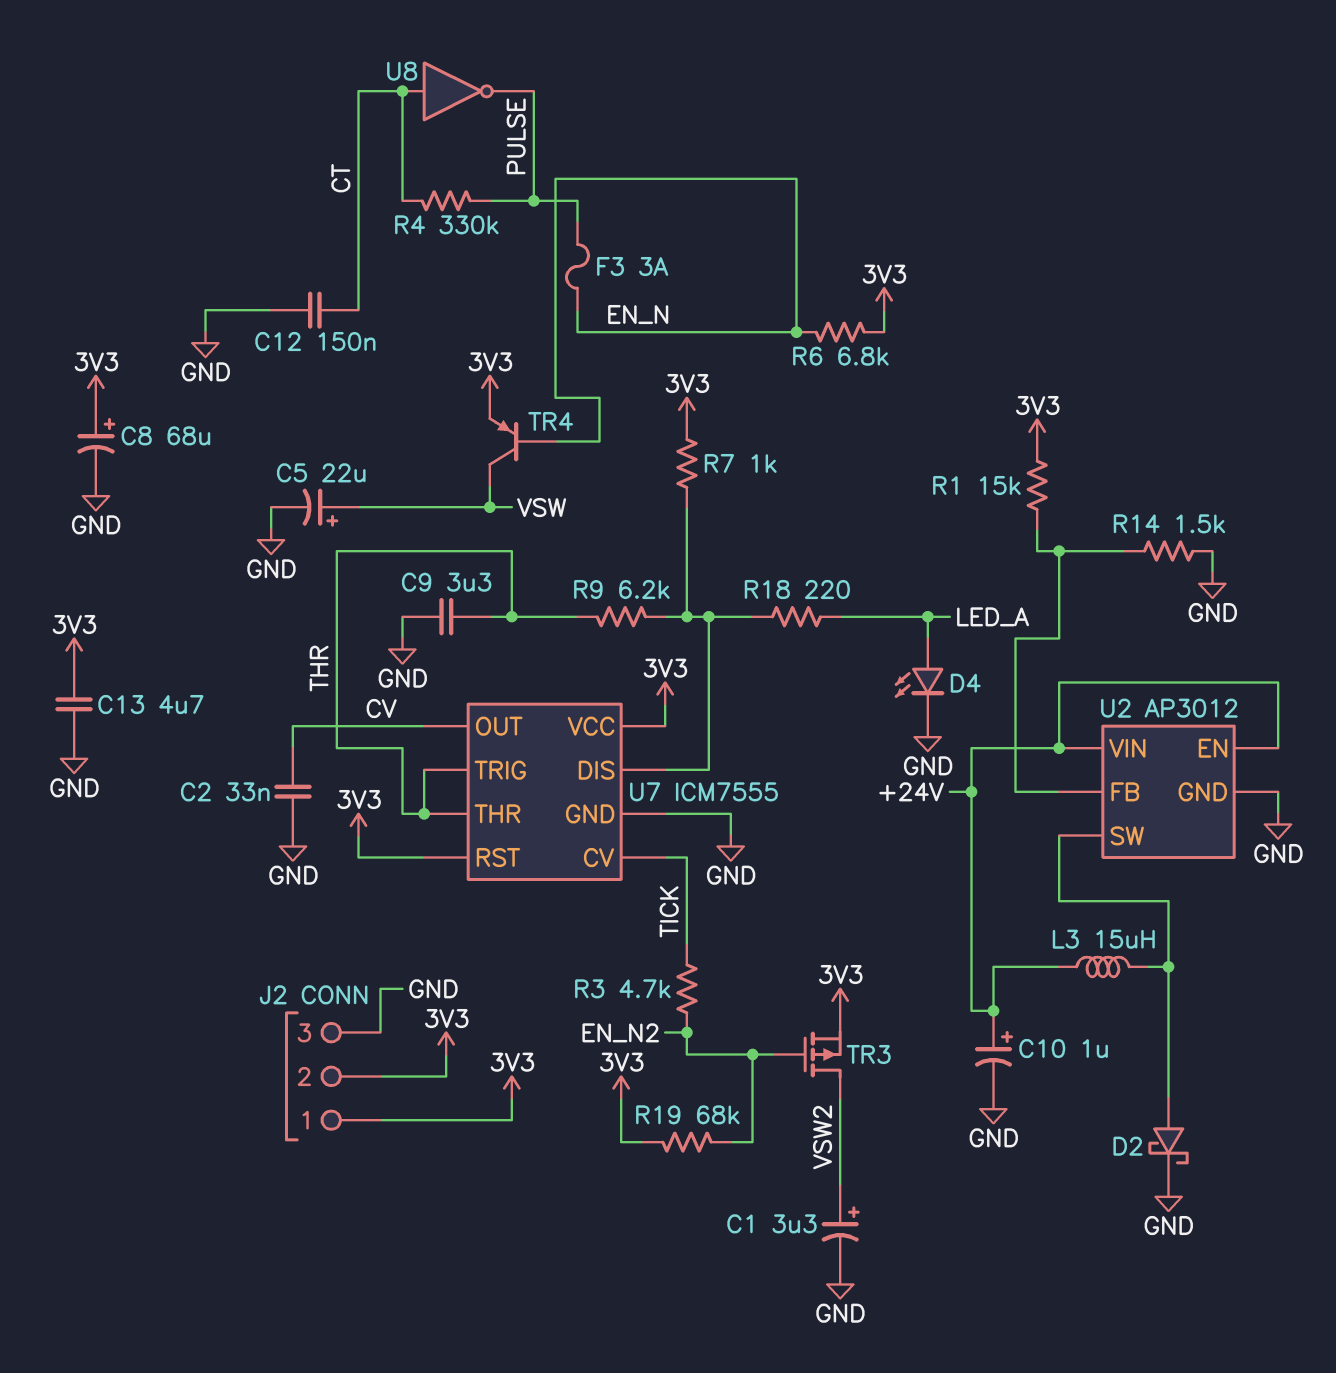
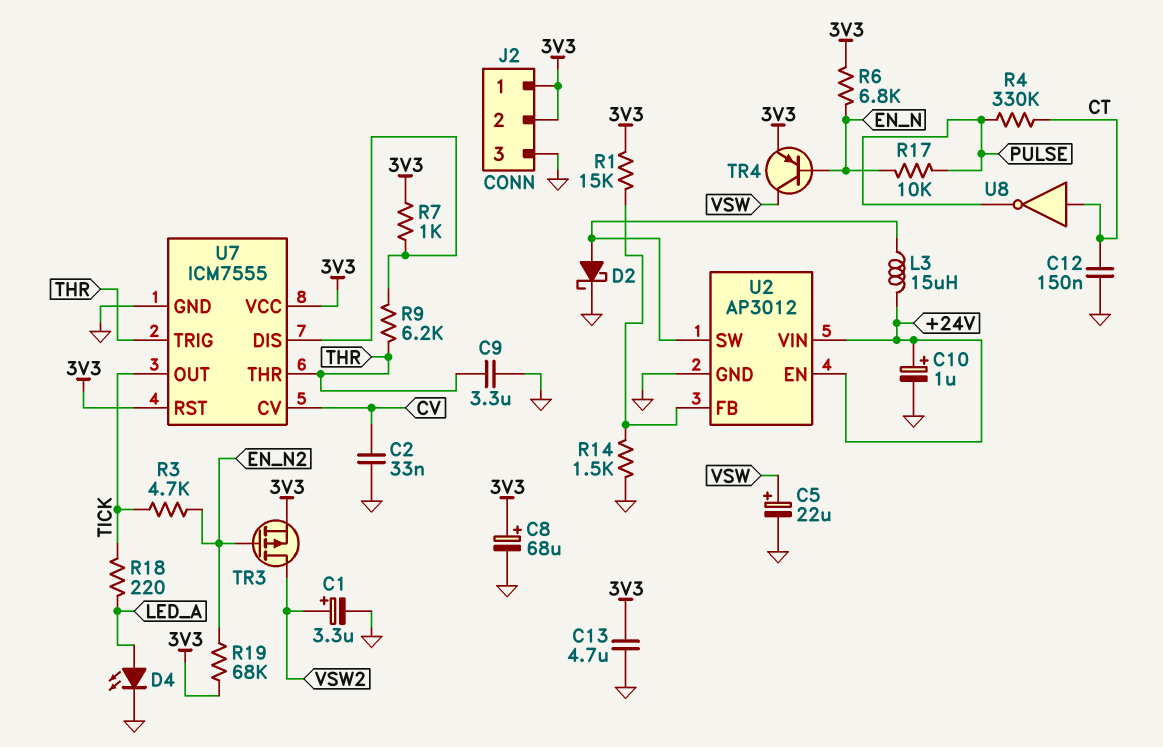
F3: 3A (EN_N, PULSE) -> none
R17: none -> 10k (EN_N, PULSE)
R18: 220 (LED_A, U7/DIS) -> 220 (LED_A, TICK)
U7 pin CV: TICK -> CV
U7 pin OUT: CV -> TICK

